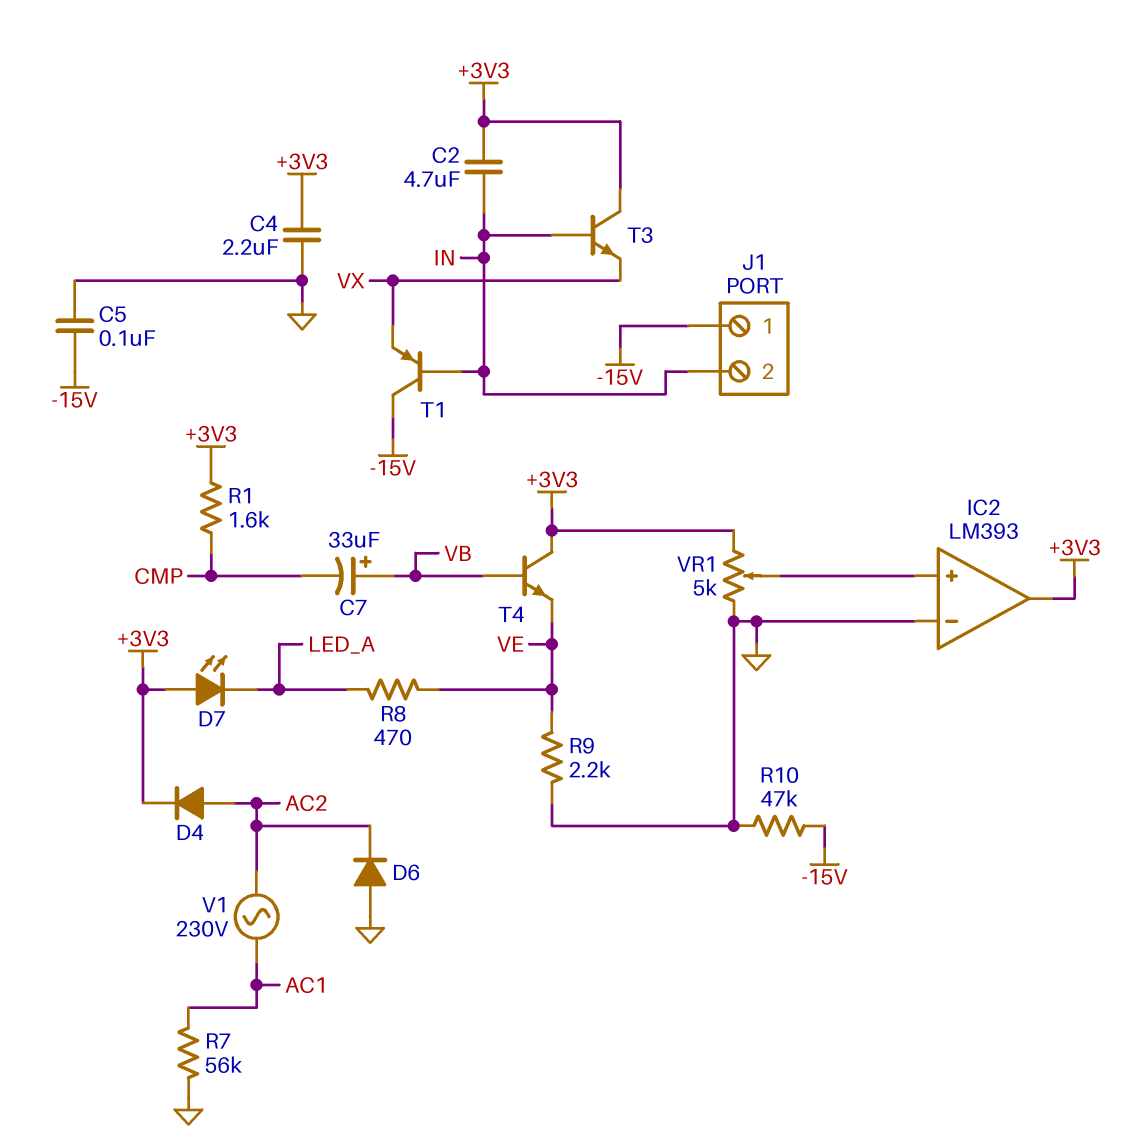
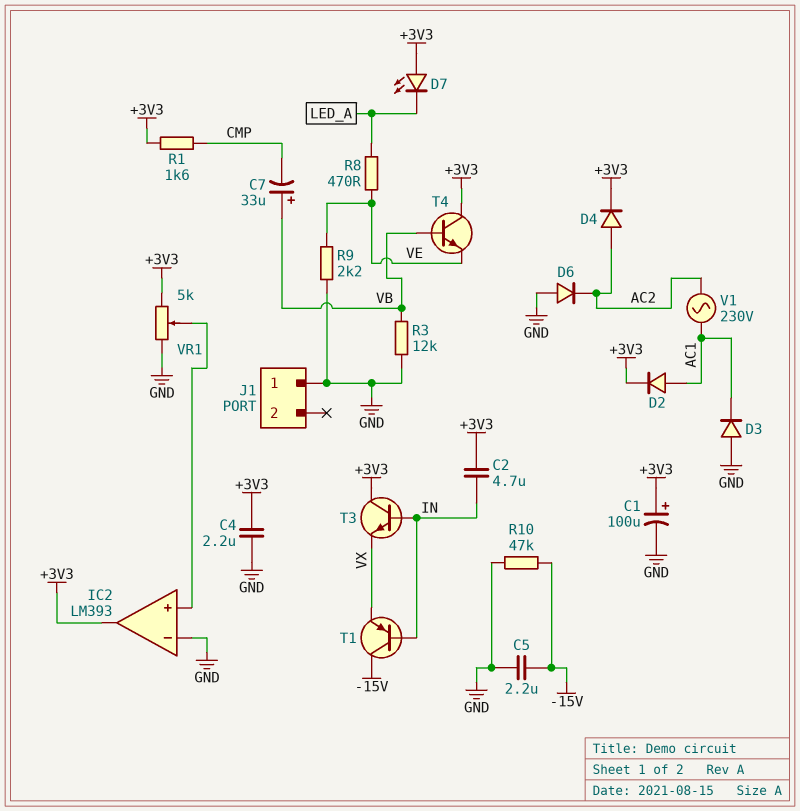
C1: none -> 100uF (plus +3V3, minus GND)
C5: 100nF (-15V, GND) -> 2.2uF (-15V, GND)
D2: none -> diode (A AC1, K +3V3)
D3: none -> diode (A GND, K AC1)
J1 pin 1: -15V -> GND
J1 pin 2: IN -> none
R3: none -> 12k (GND, VB)
R7: 56k (AC1, GND) -> none

